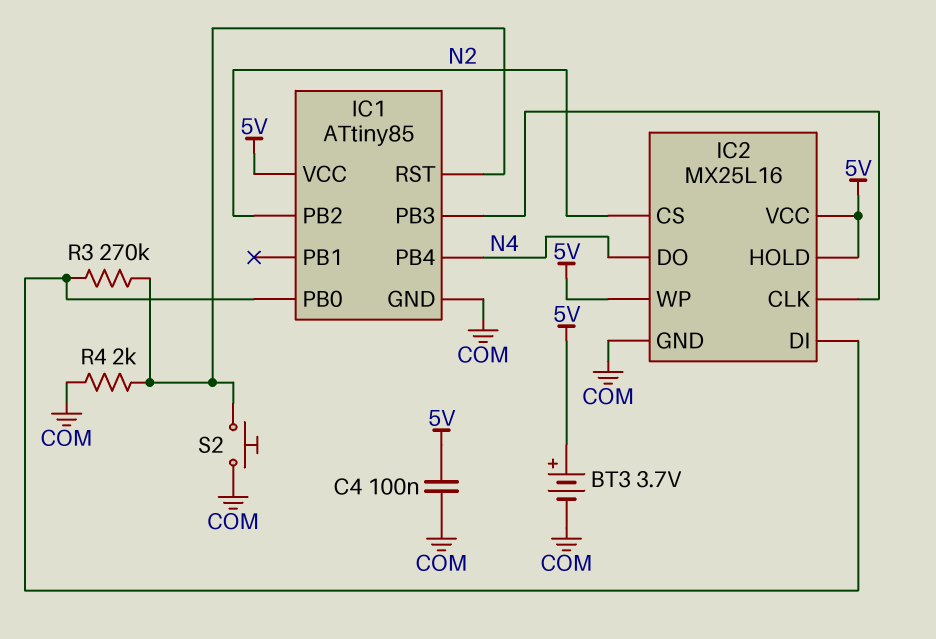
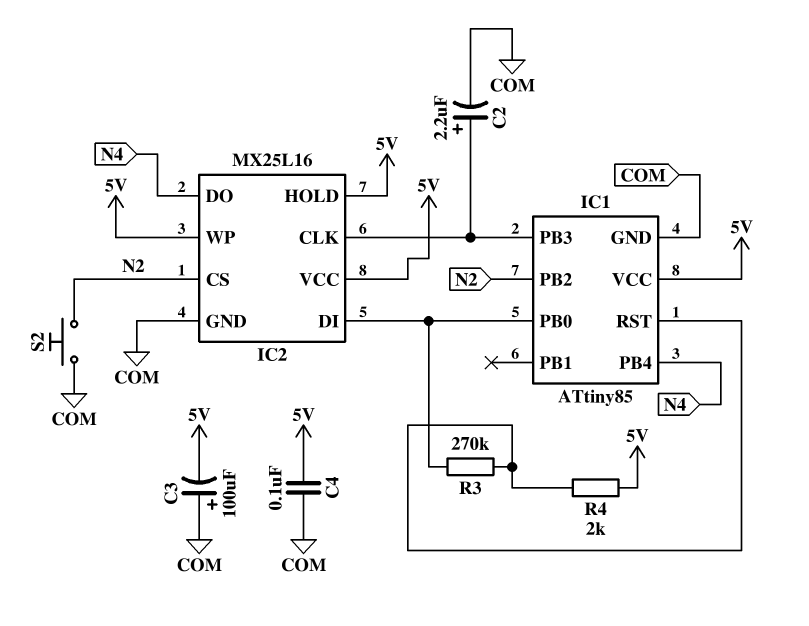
BT3: 3.7V (plus 5V, minus COM) -> none
C2: none -> 2.2uF (plus IC1/PB3, minus COM)
C3: none -> 100uF (plus COM, minus 5V)
R4: 2k (COM, IC1/RST) -> 2k (5V, IC1/RST)
S2: button (COM, IC1/RST) -> button (COM, N2)

